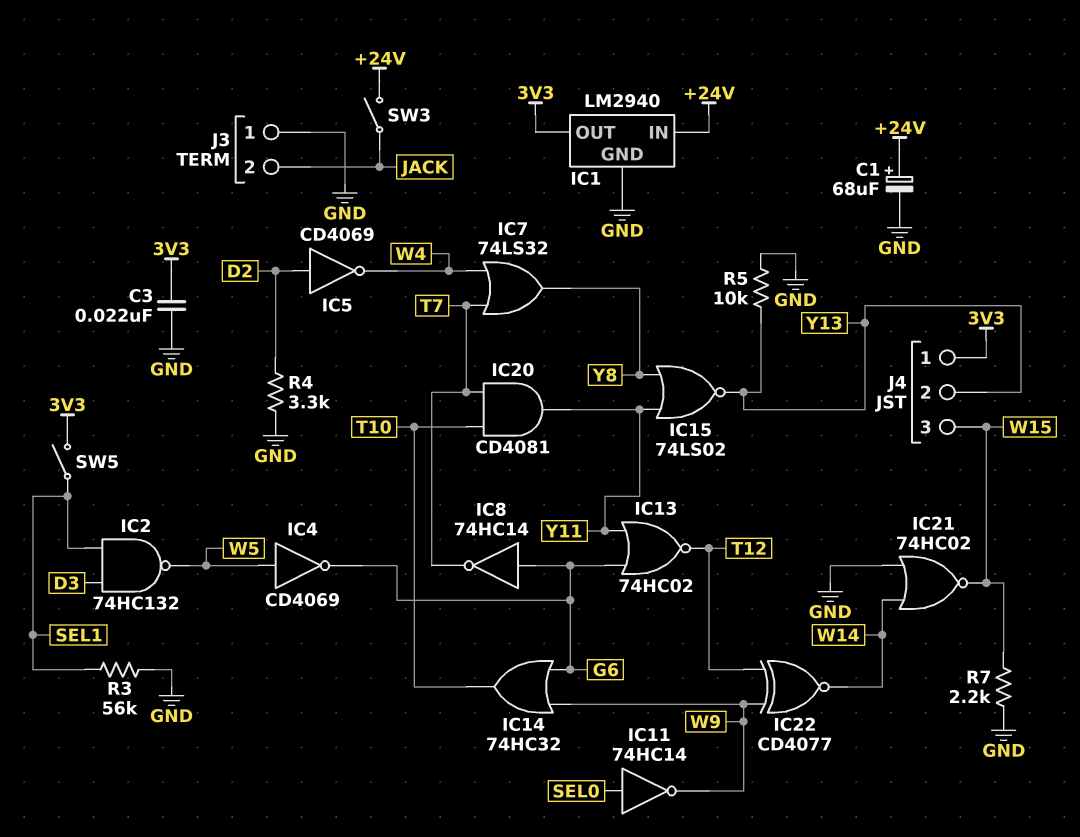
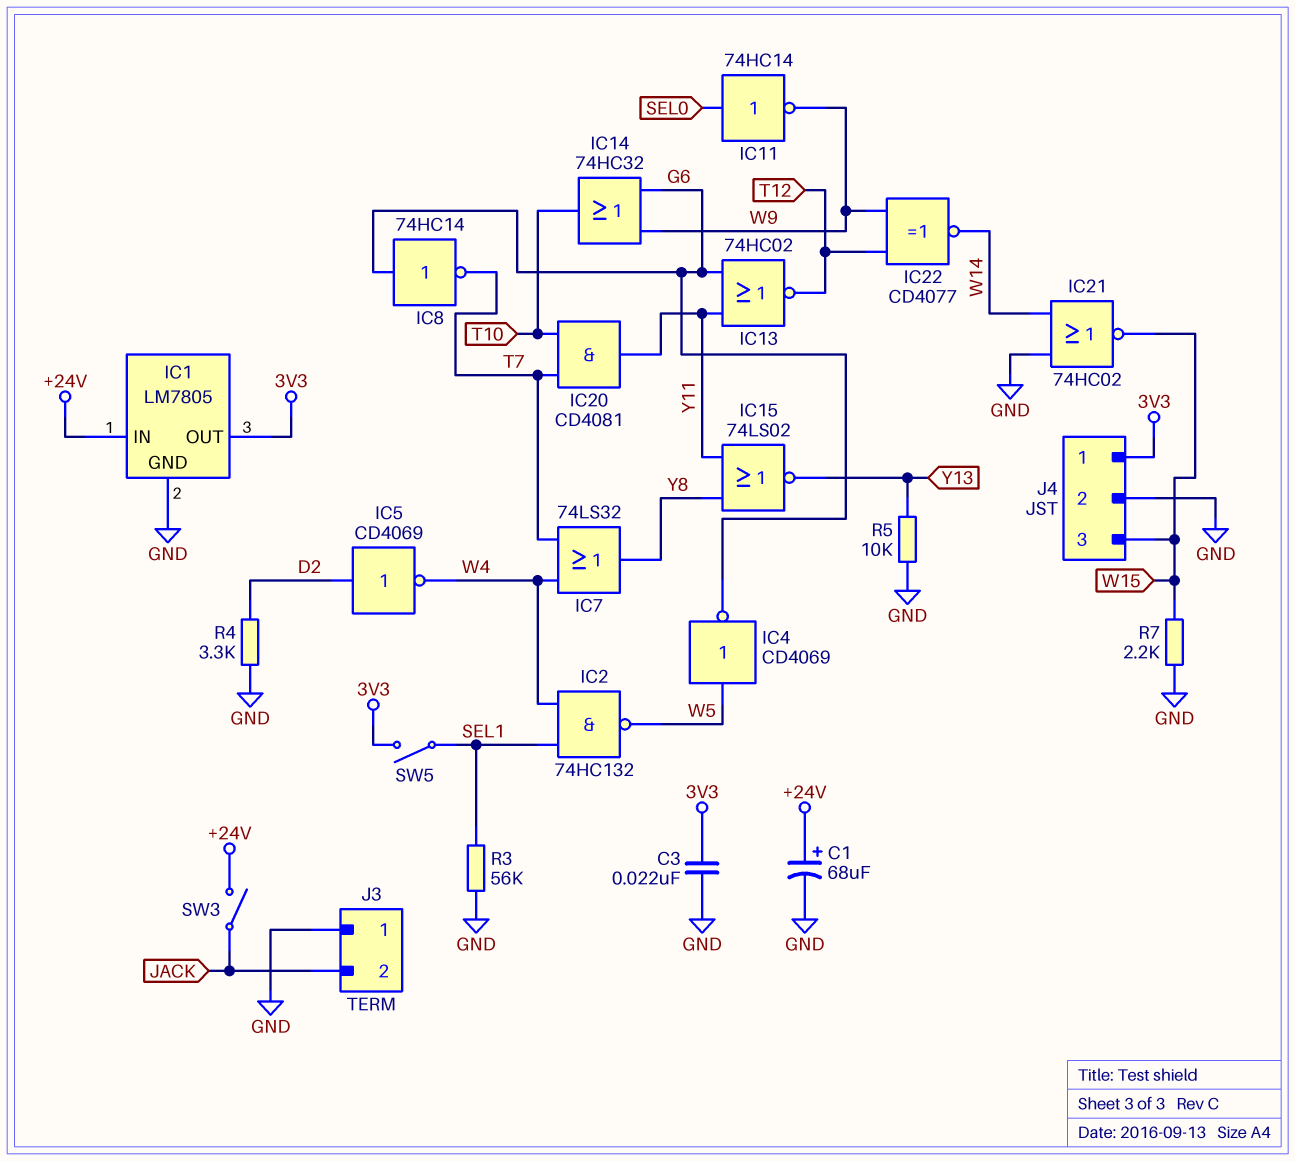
IC1: LM2940 -> LM7805
IC2: NAND 74HC132 (in D3, in SEL1, out W5) -> NAND 74HC132 (in SEL1, in W4, out W5)
J4 pin 2: Y13 -> GND

